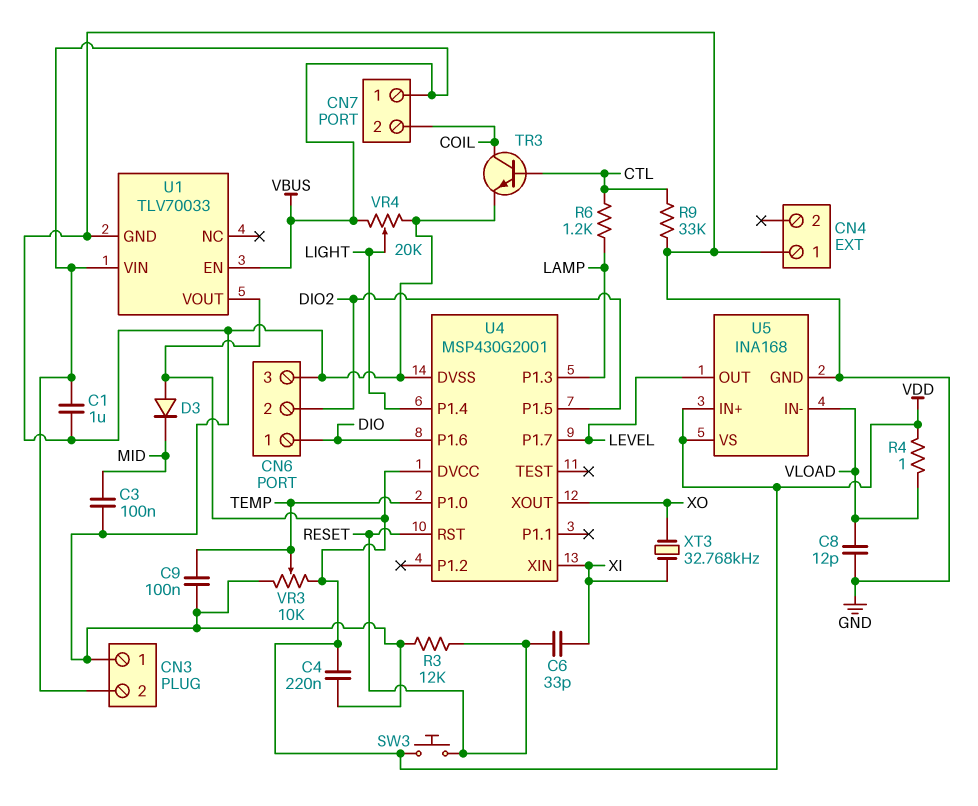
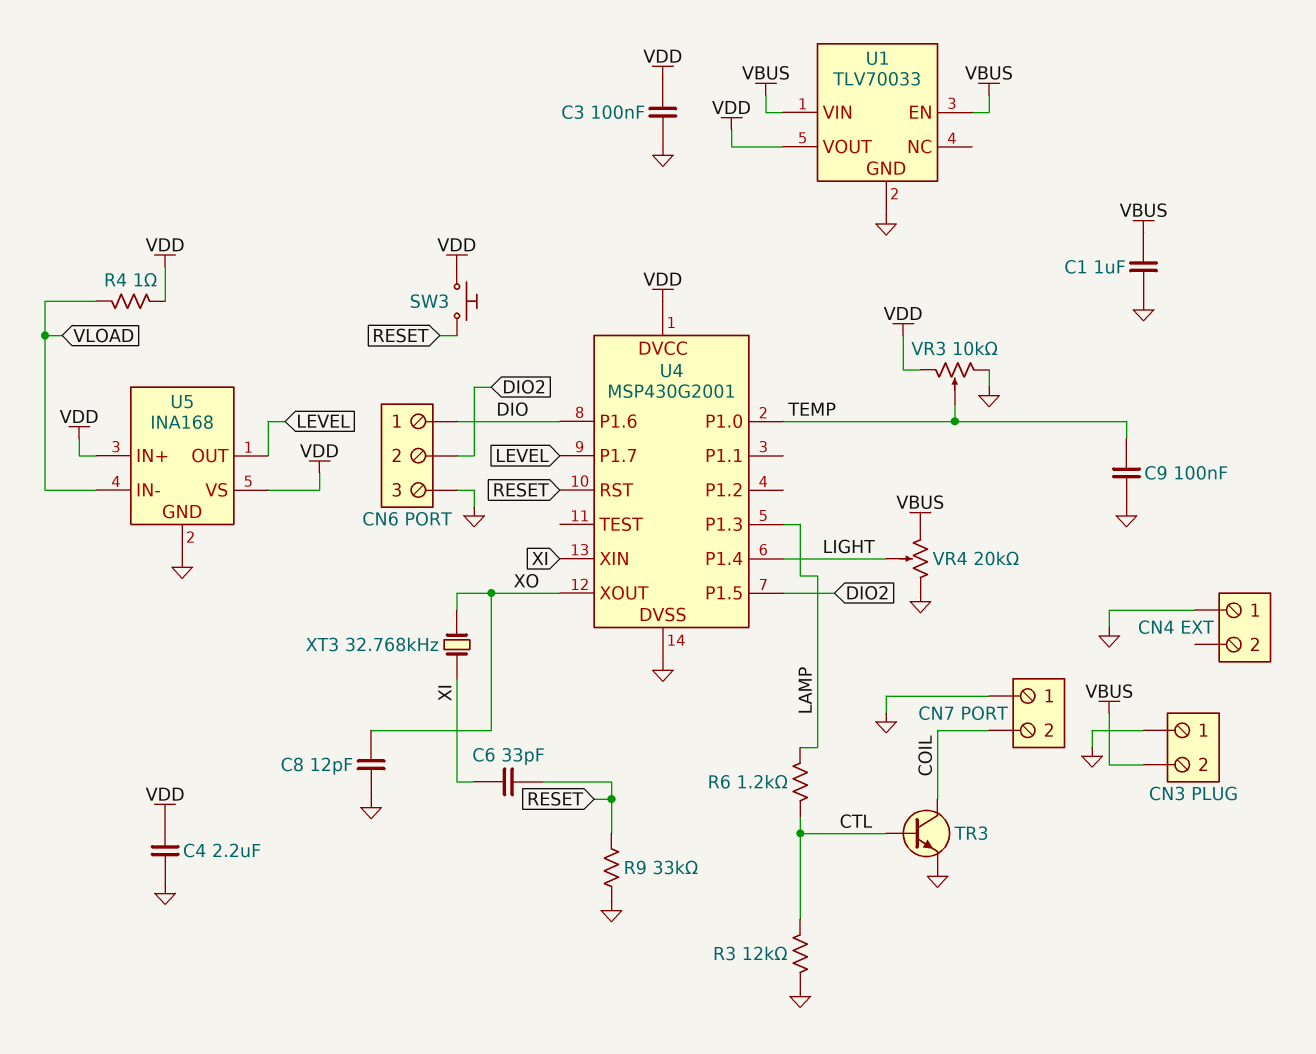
C3: 100nF (GND, MID) -> 100nF (GND, VDD)
C4: 220nF (GND, VDD) -> 2.2uF (GND, VDD)
C8: 12pF (GND, VLOAD) -> 12pF (GND, XO)
CN7 pin 1: VBUS -> GND
D3: diode (A VDD, K MID) -> none
R3: 12k (GND, RESET) -> 12k (CTL, GND)
R9: 33k (CTL, GND) -> 33k (GND, RESET)

